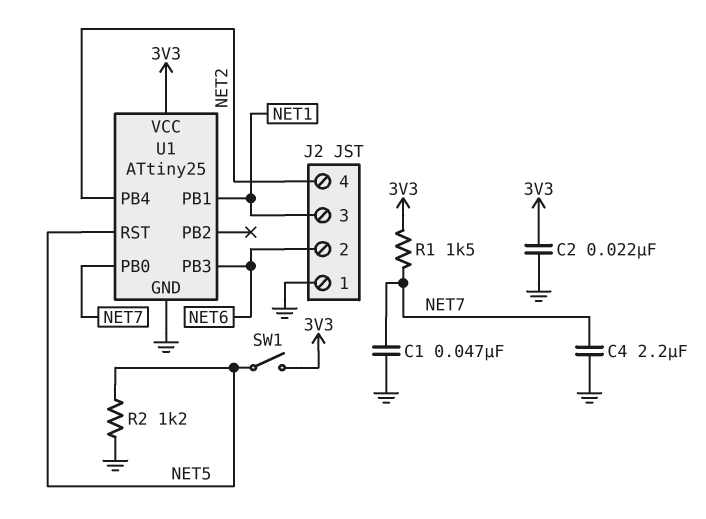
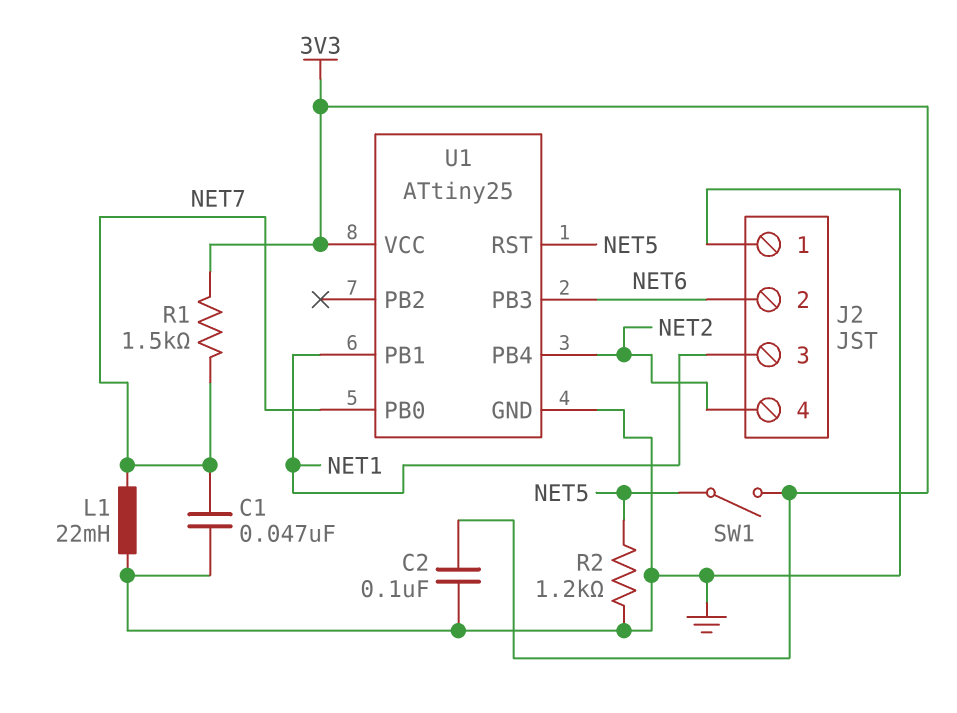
C2: 22nF (3V3, GND) -> 100nF (3V3, GND)
C4: 2.2uF (GND, NET7) -> none
L1: none -> 22mH (GND, NET7)

